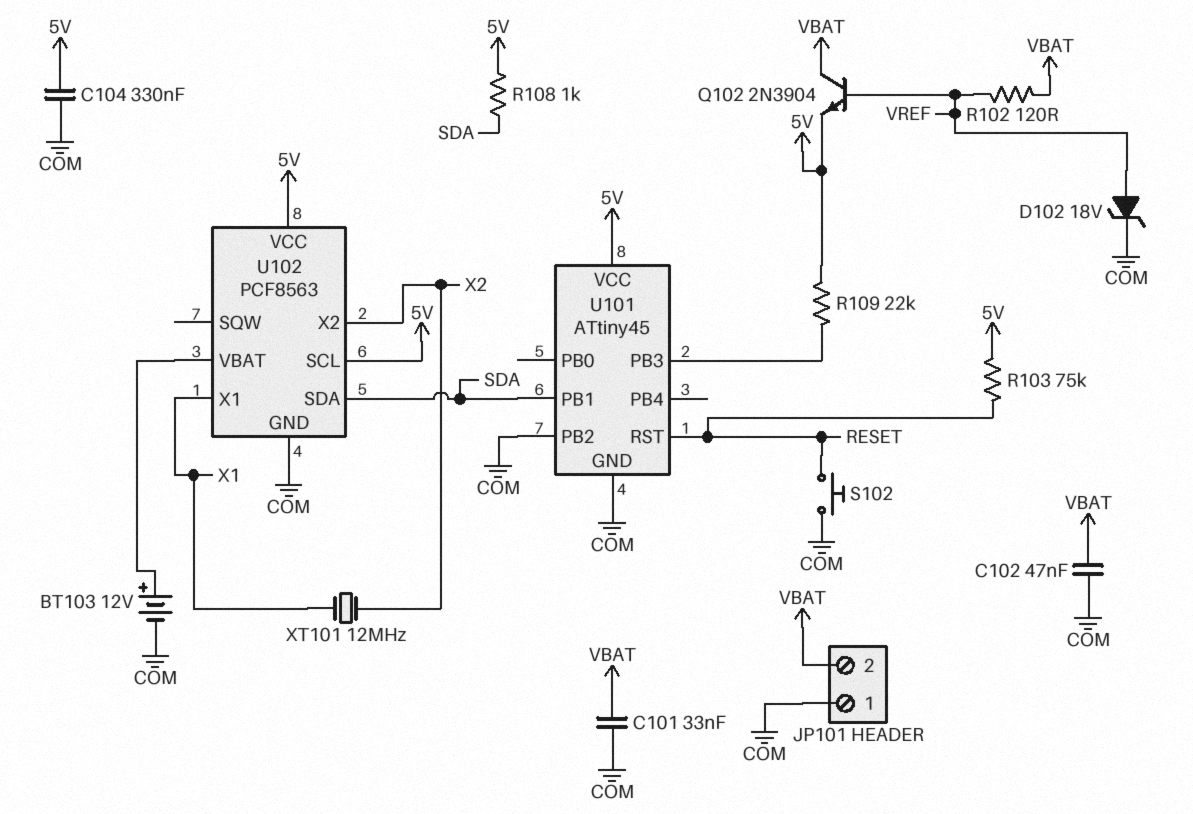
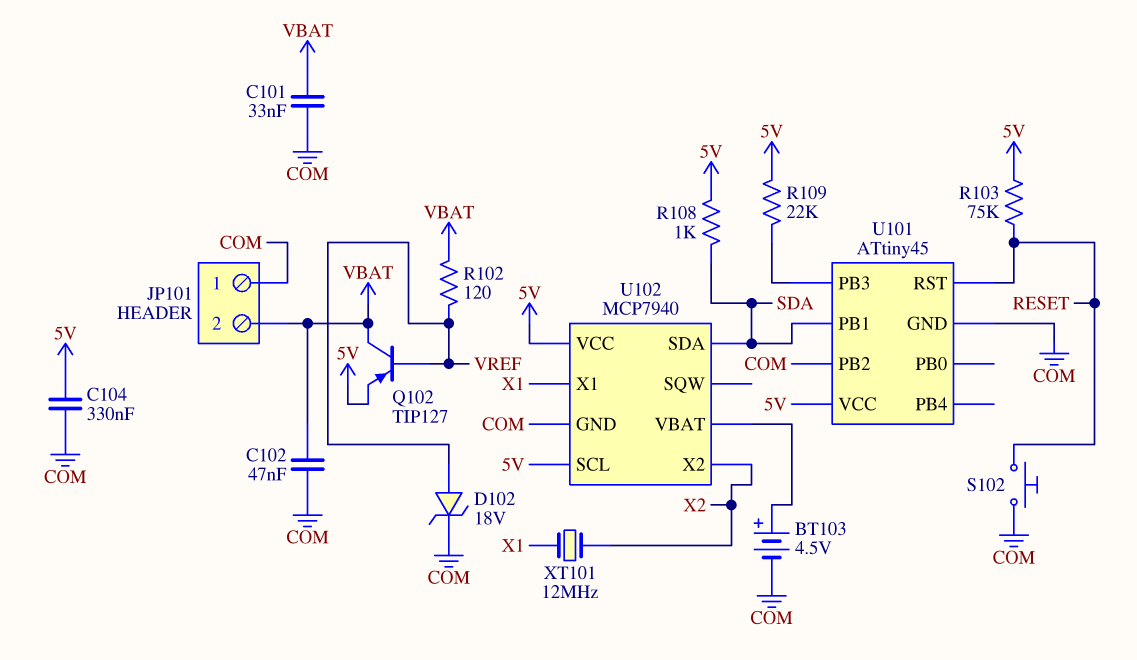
BT103: 12V (plus U102/VBAT, minus COM) -> 4.5V (plus U102/VBAT, minus COM)
Q102: NPN 2N3904 (B VREF, C VBAT, E 5V) -> PNP TIP127 (B VREF, C VBAT, E 5V)
U102: PCF8563 -> MCP7940

